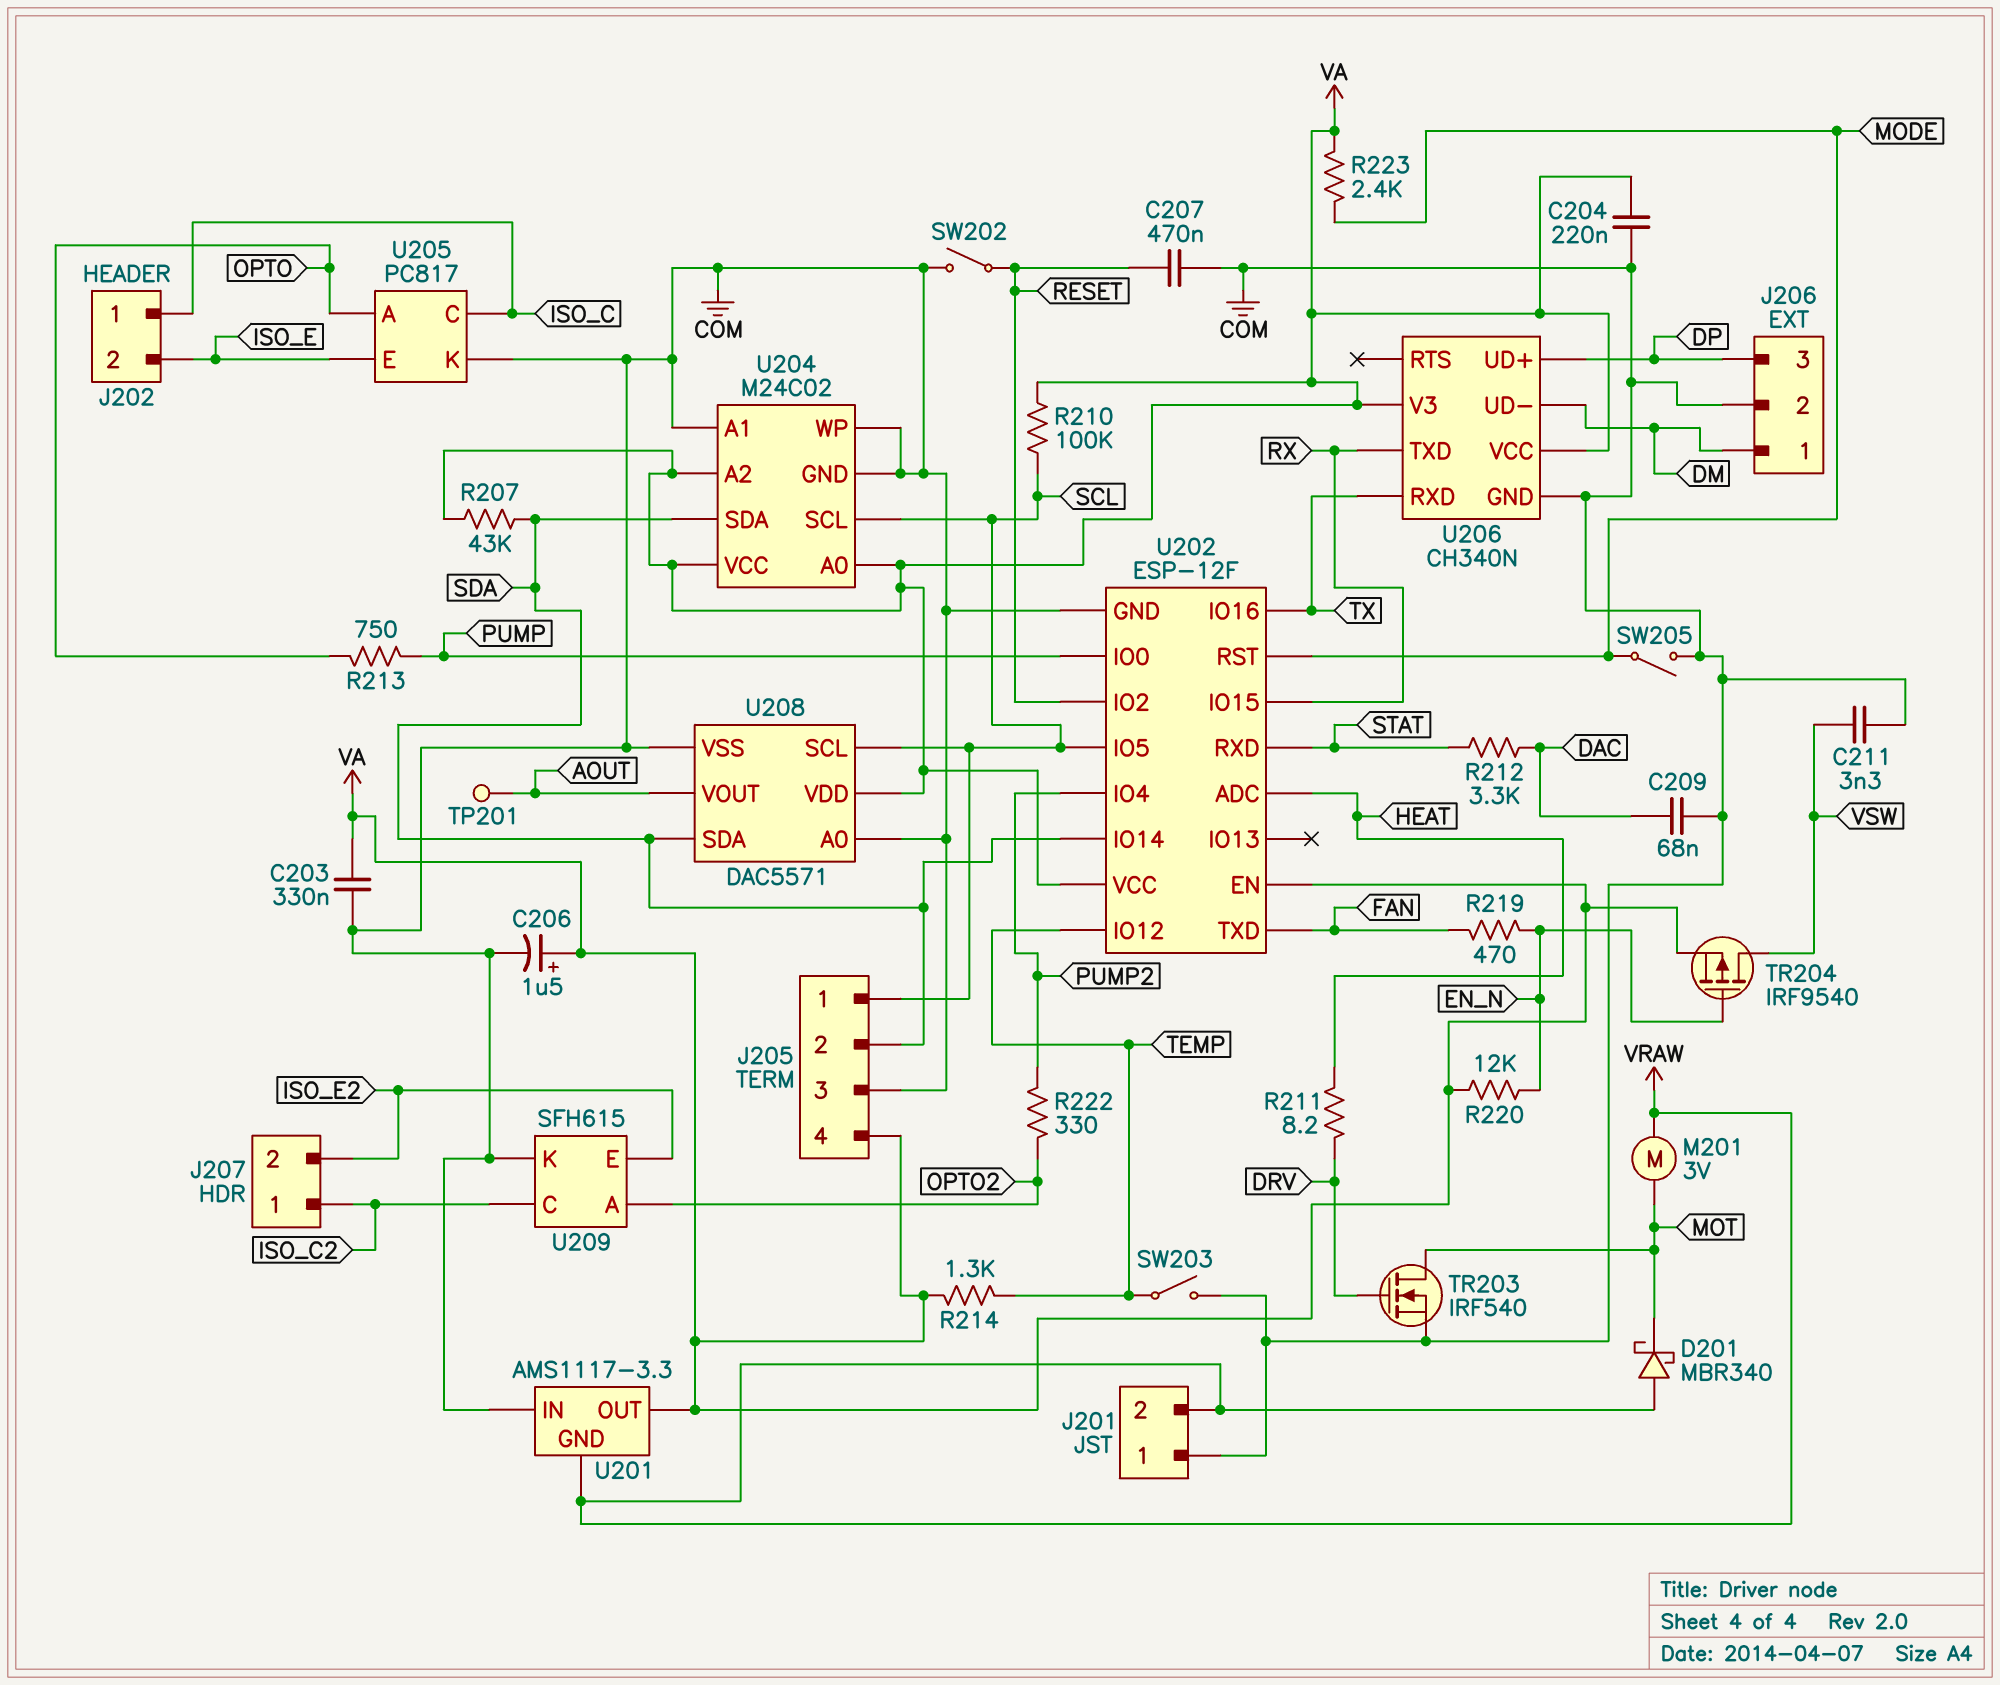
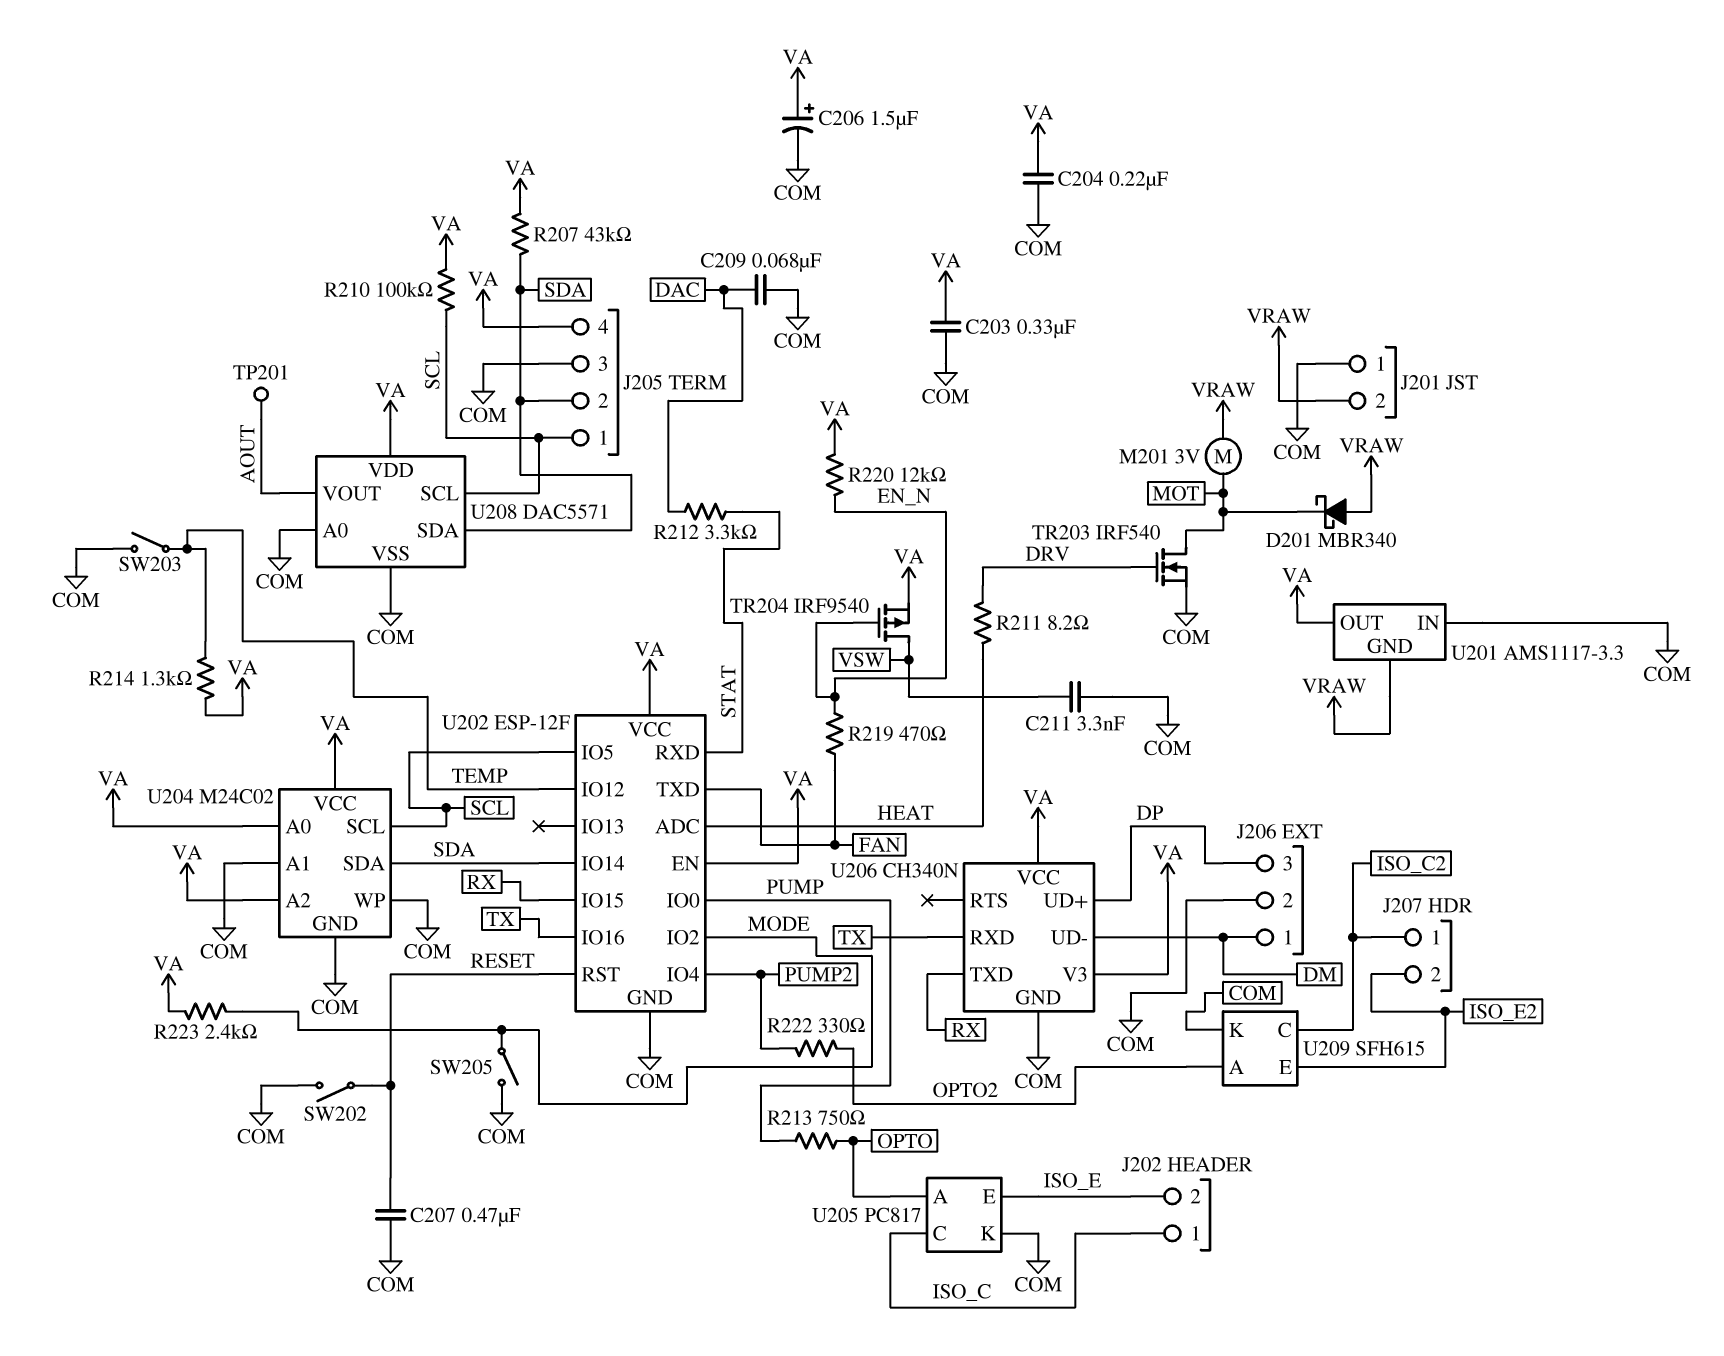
U202 pin IO2: RESET -> MODE
U202 pin RST: MODE -> RESET

